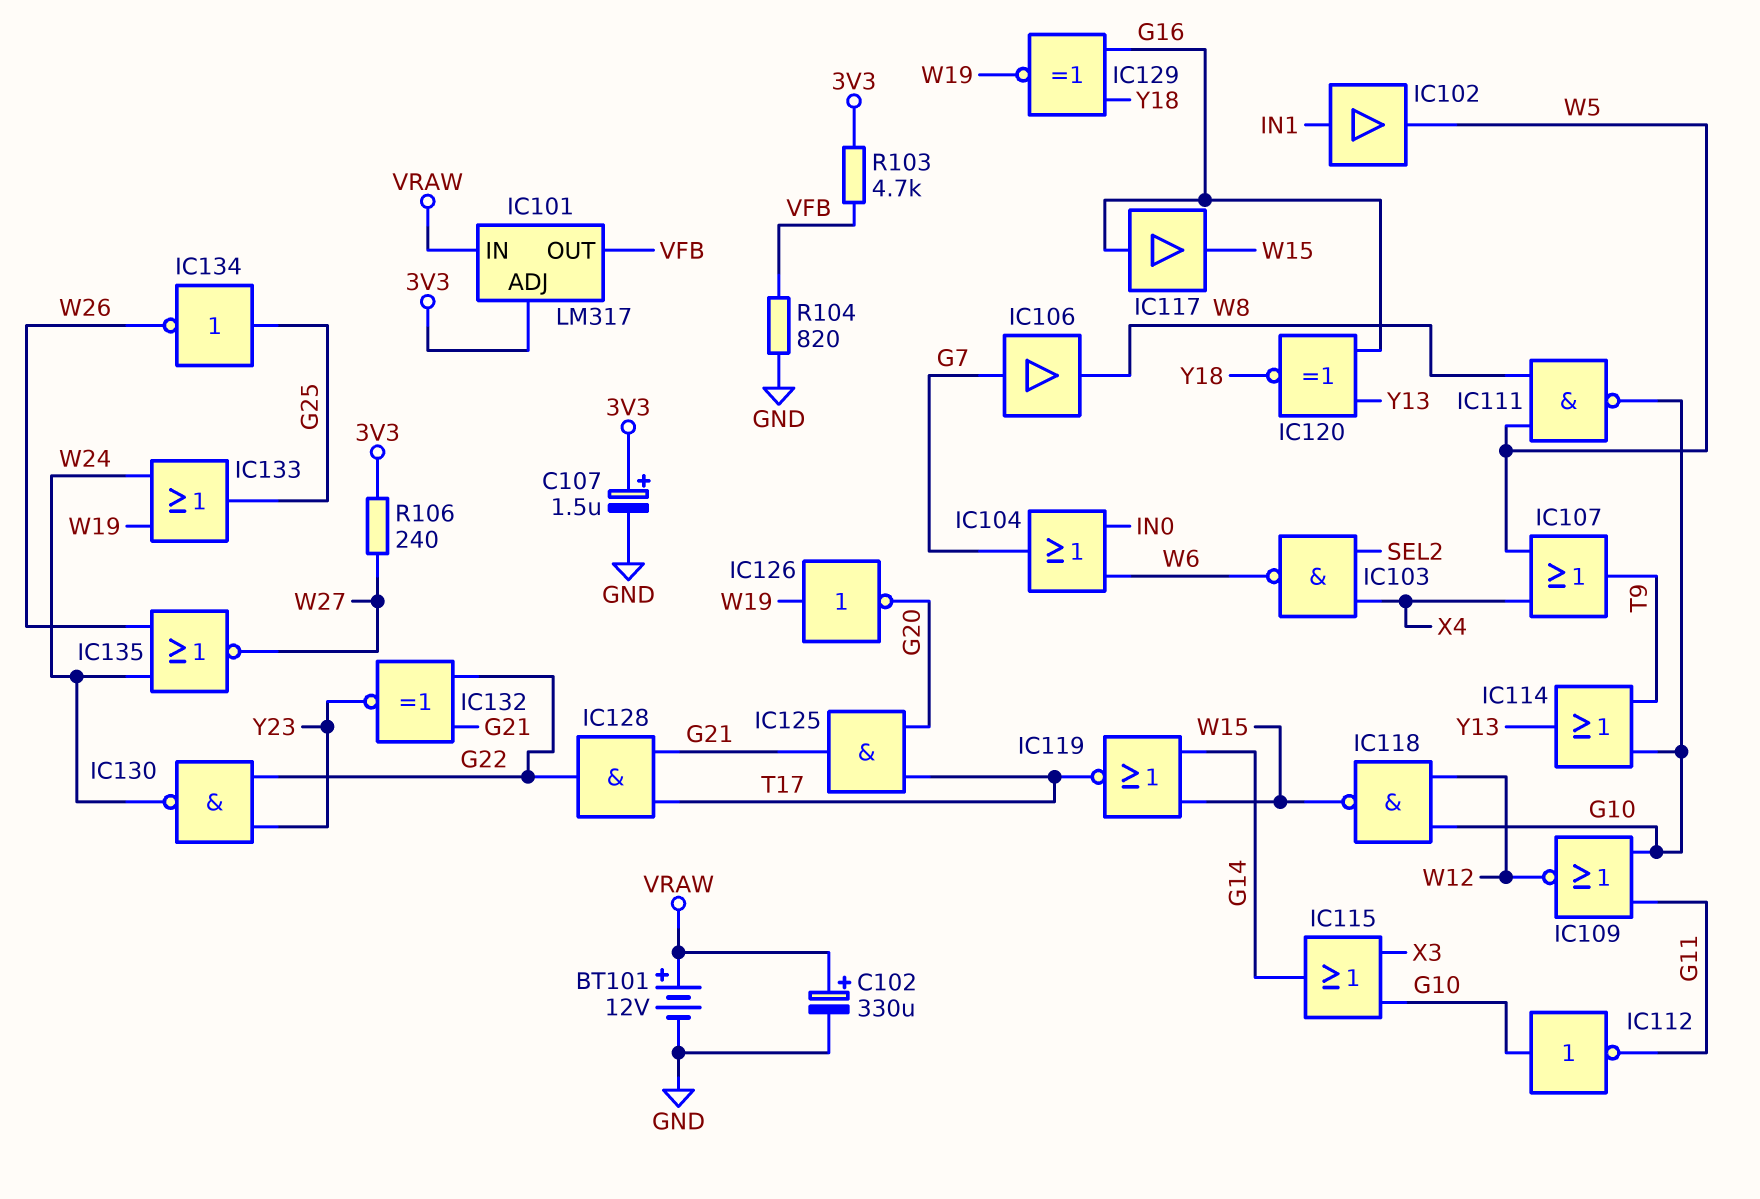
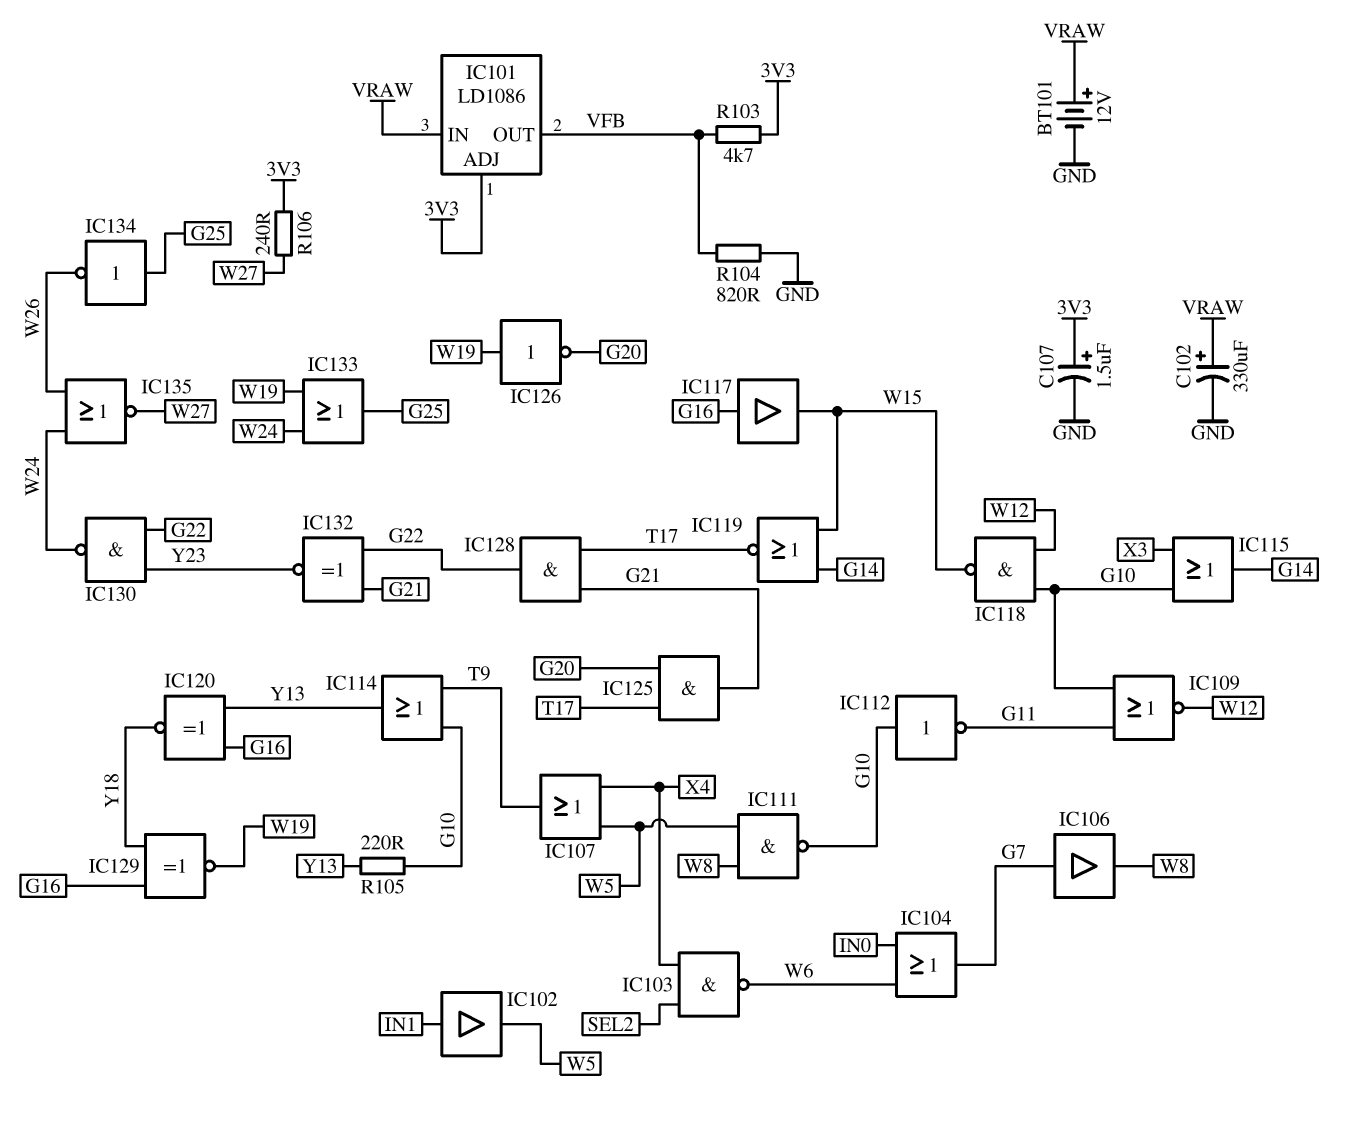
IC101: LM317 -> LD1086
R105: none -> 220 (G10, Y13)

